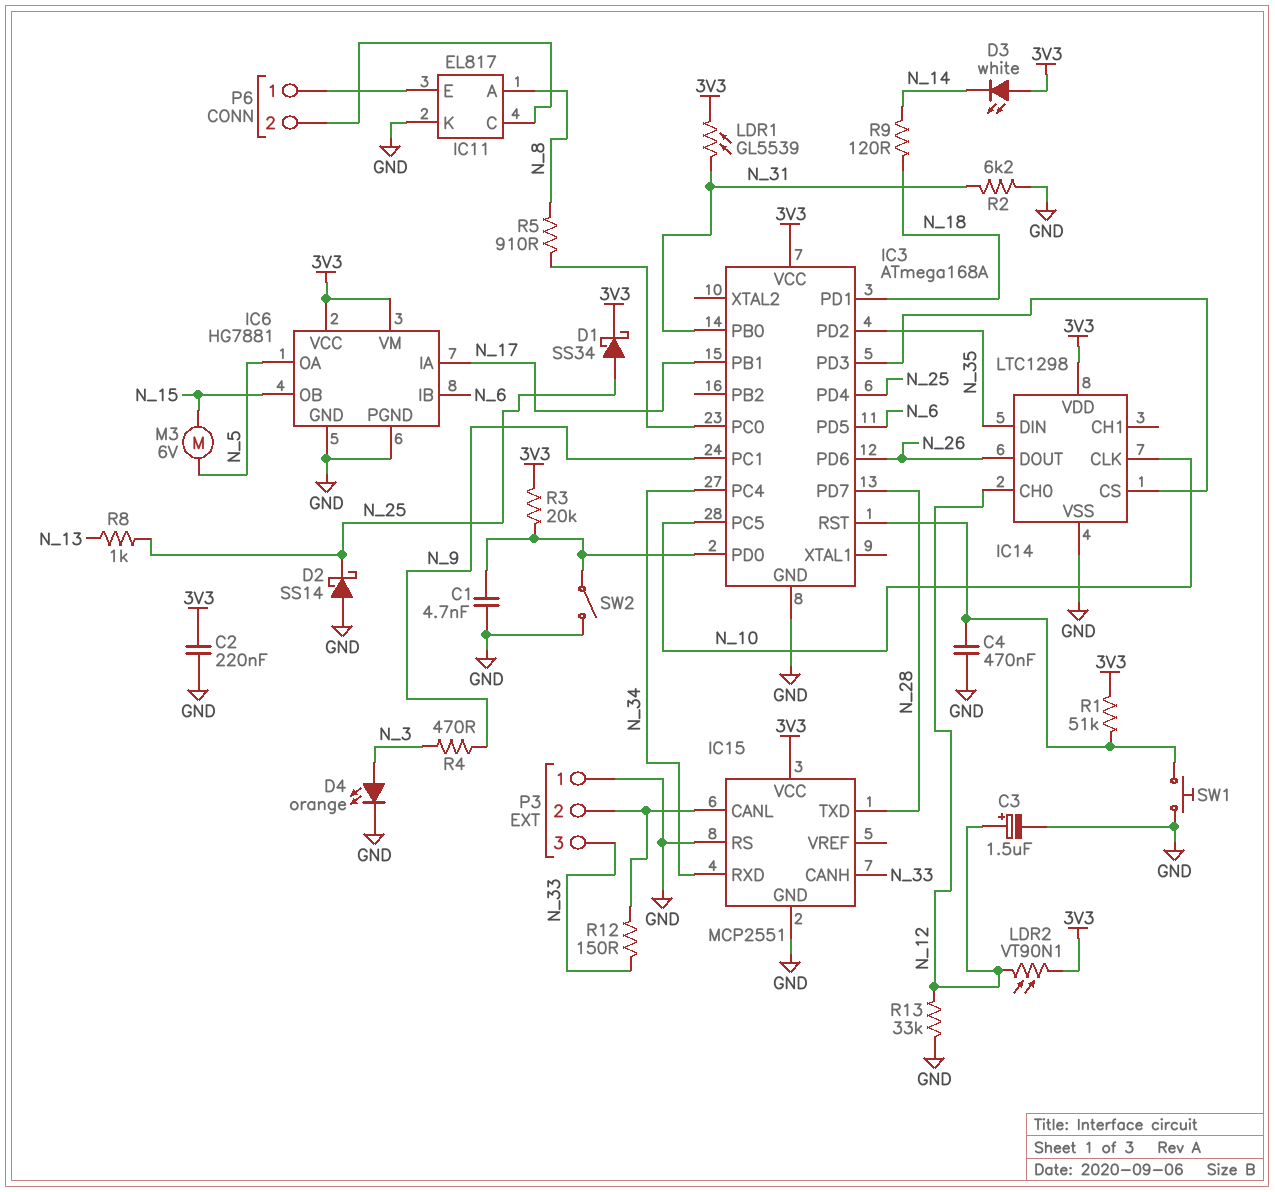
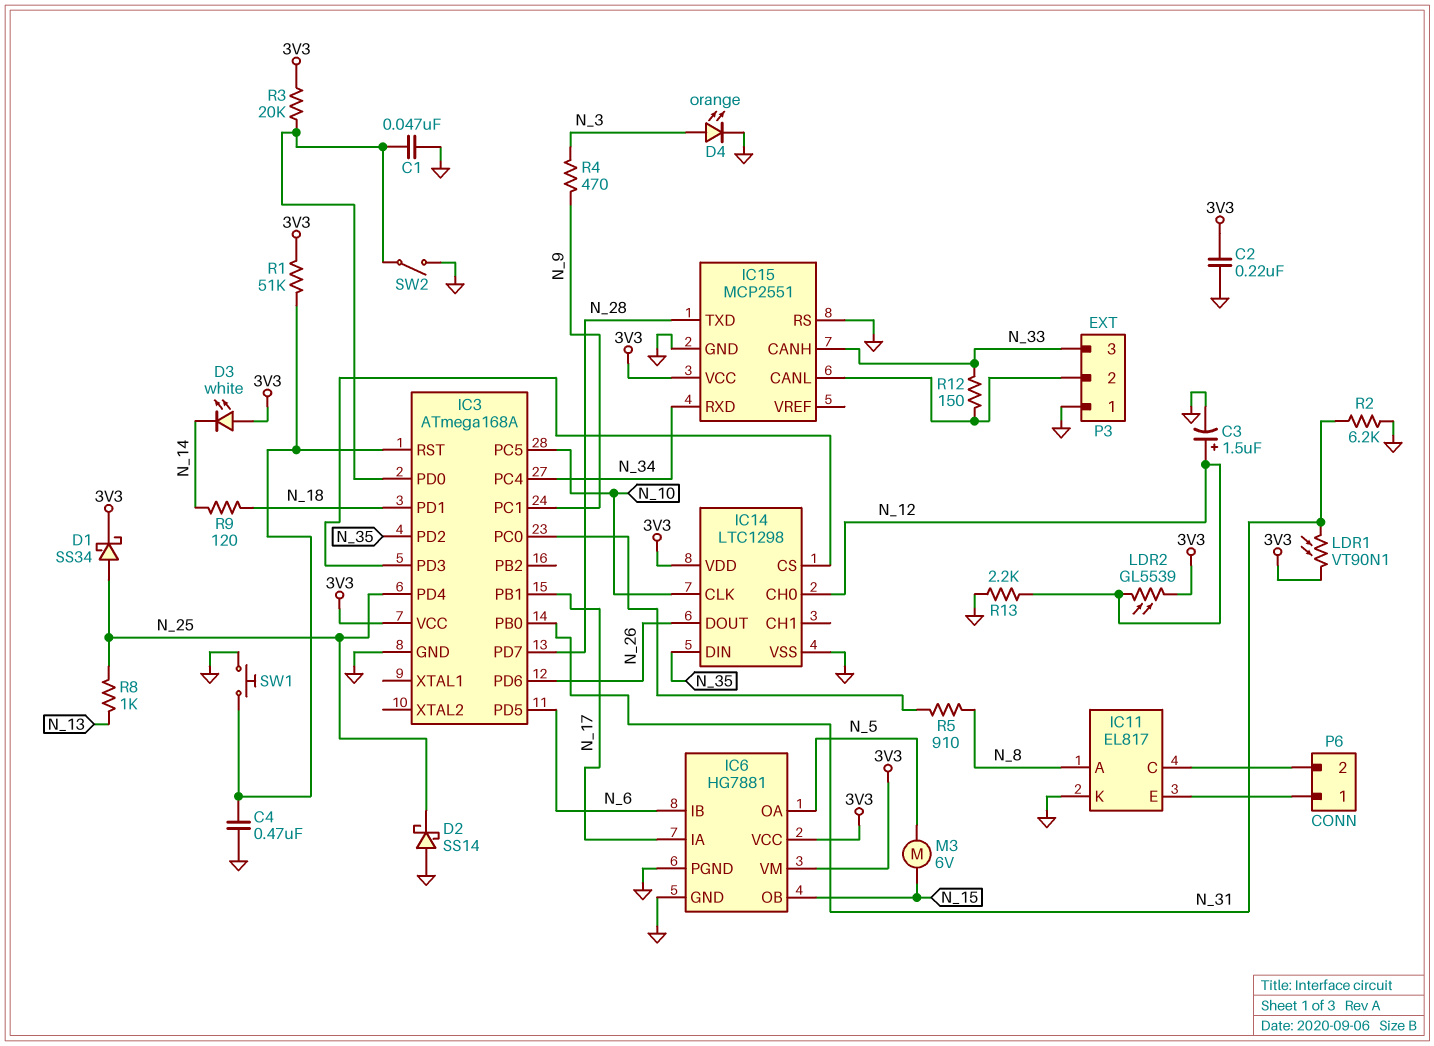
C1: 4.7nF (GND, IC3/PD0) -> 47nF (GND, IC3/PD0)
LDR1: GL5539 (3V3, N_31) -> VT90N1 (3V3, N_31)
LDR2: VT90N1 (3V3, N_12) -> GL5539 (3V3, N_12)
R13: 33k (GND, N_12) -> 2.2k (GND, N_12)

